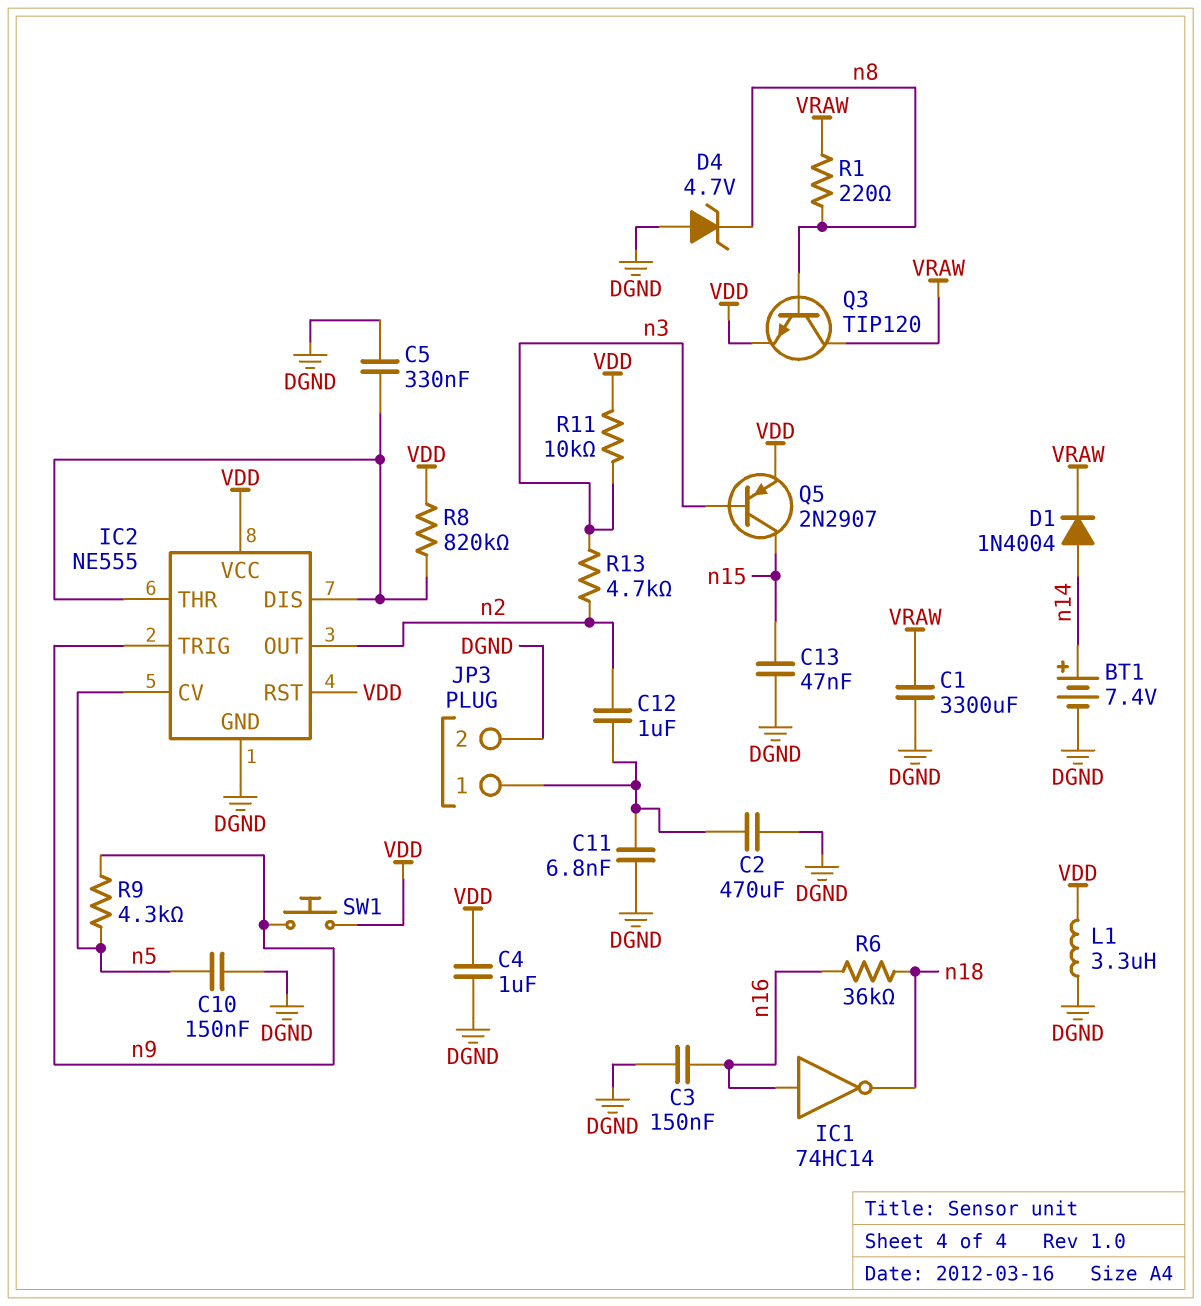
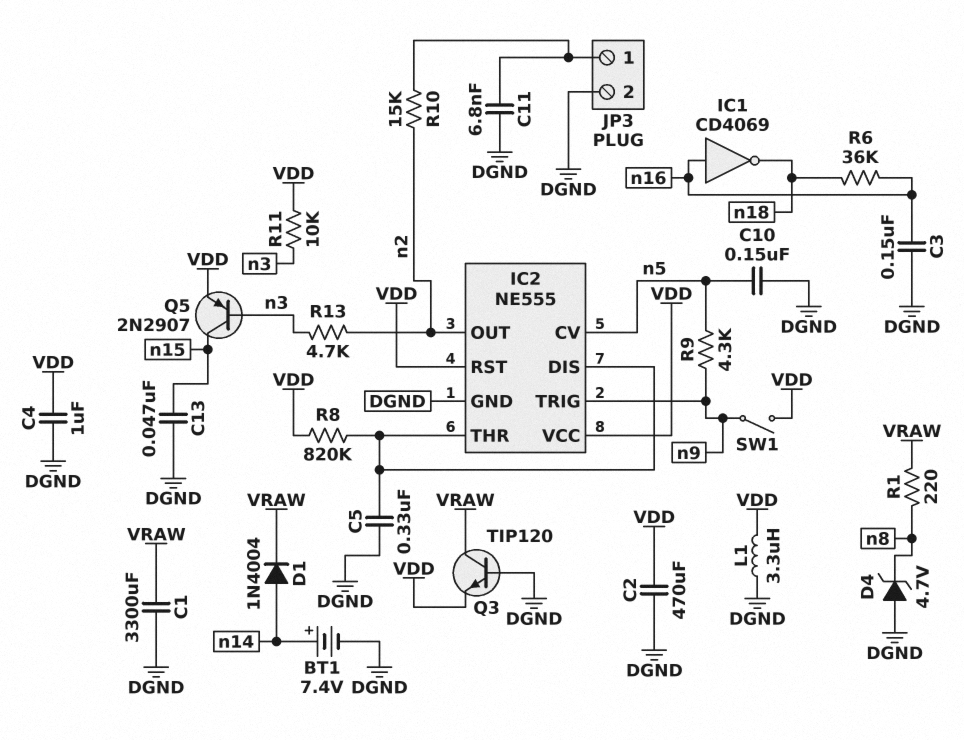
C2: 470uF (DGND, JP3/1) -> 470uF (DGND, VDD)
C12: 1uF (JP3/1, n2) -> none
IC1: NOT 74HC14 (in n16, out n18) -> NOT CD4069 (in n16, out n18)
Q3: NPN TIP120 (B n8, C VRAW, E VDD) -> NPN TIP120 (B DGND, C VRAW, E VDD)
R10: none -> 15k (JP3/1, n2)
SW1: button (VDD, n9) -> switch (VDD, n9)

